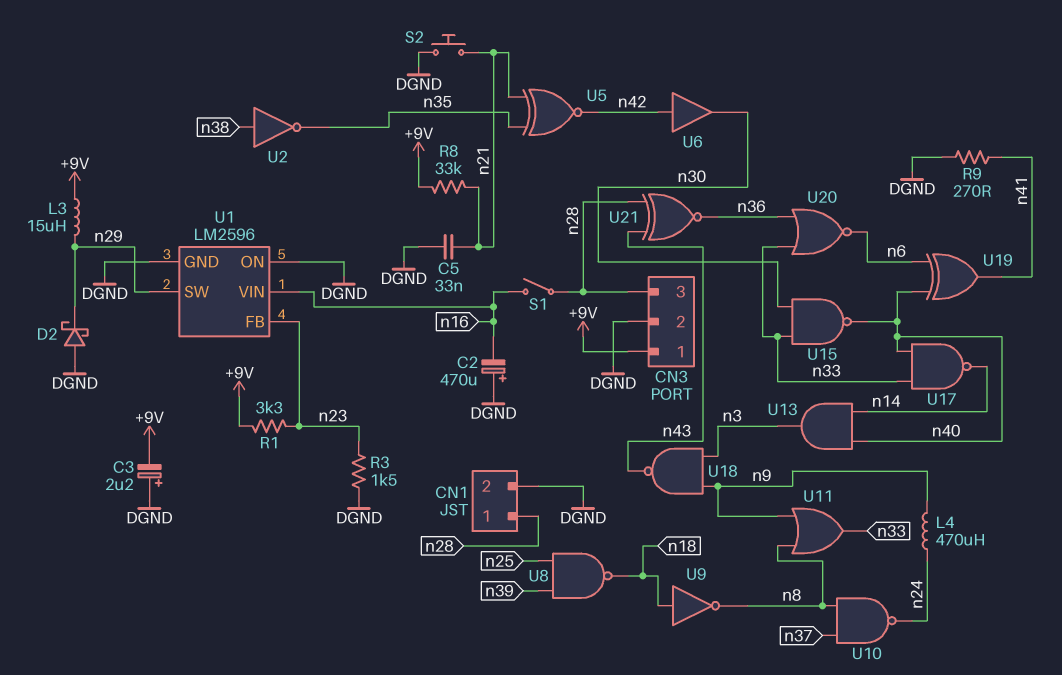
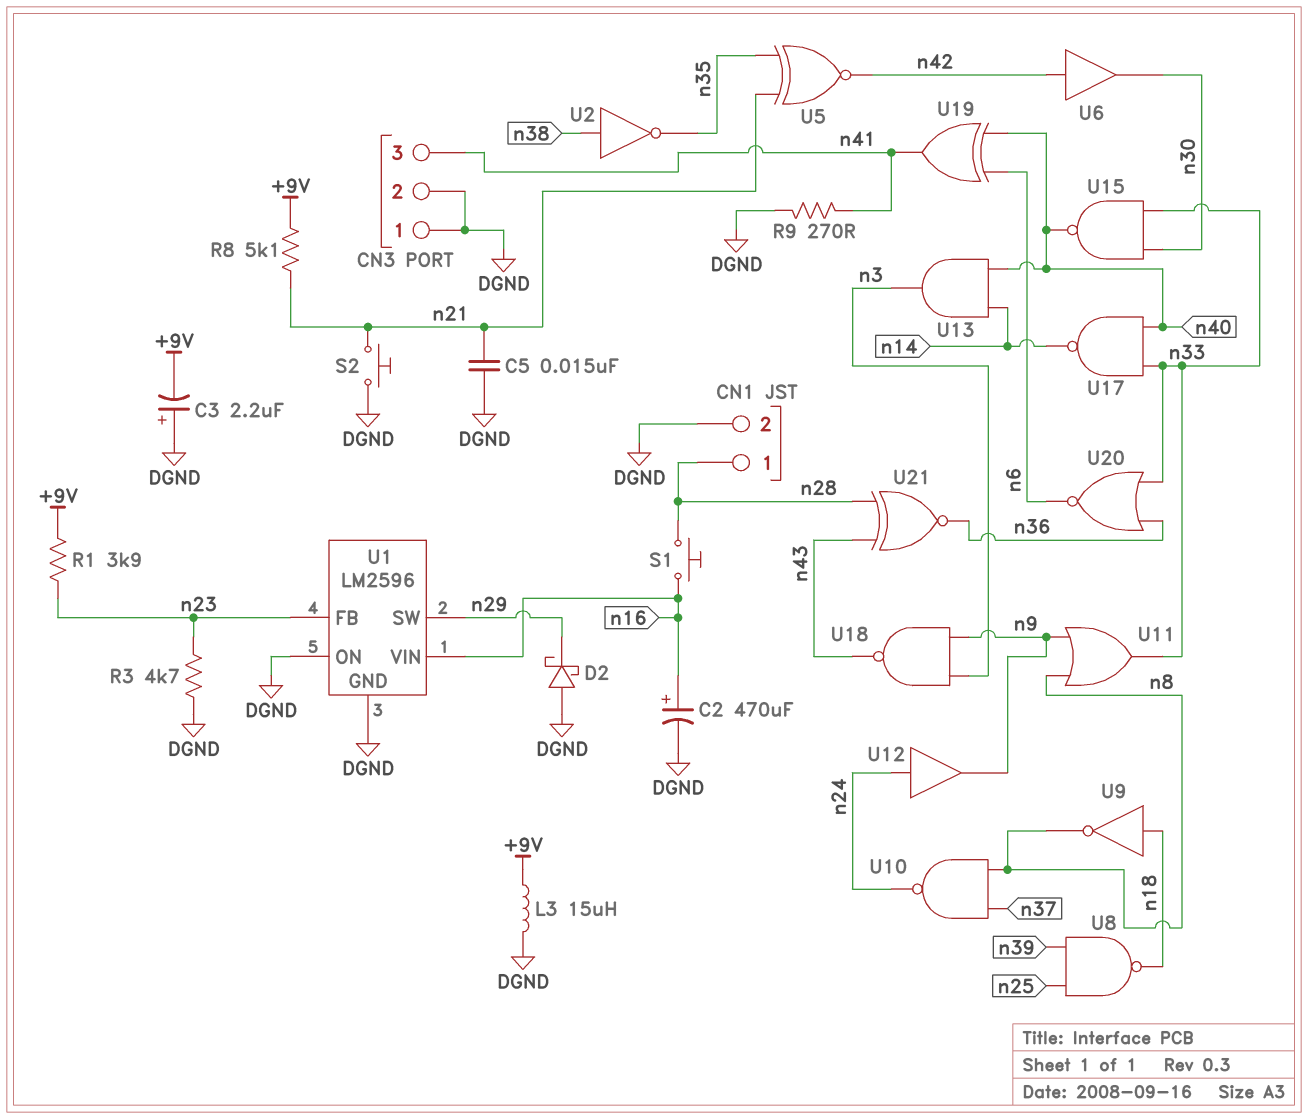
C2: 470uF (plus DGND, minus n16) -> 470uF (plus n16, minus DGND)
C5: 33nF (DGND, n21) -> 15nF (DGND, n21)
CN3 pin 1: +9V -> DGND
CN3 pin 3: n28 -> n41
L3: 15uH (+9V, n29) -> 15uH (+9V, DGND)
L4: 470uH (n9, n24) -> none
R1: 3.3k (+9V, n23) -> 3.9k (+9V, n23)
R3: 1.5k (DGND, n23) -> 4.7k (DGND, n23)
R8: 33k (+9V, n21) -> 5.1k (+9V, n21)
S1: switch (n16, n28) -> button (n16, n28)
U12: none -> buffer (in n24, out n9)

